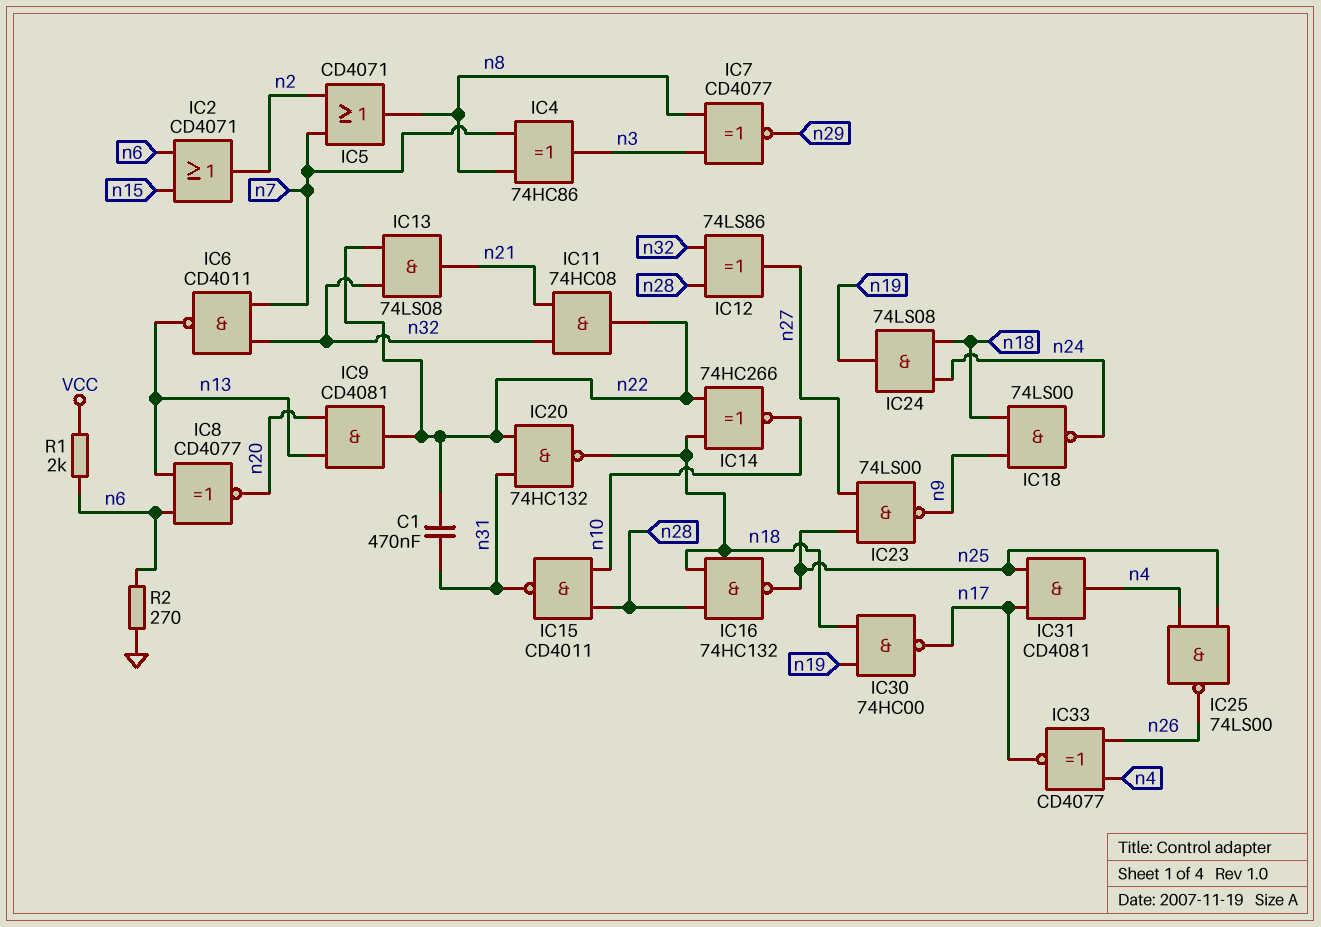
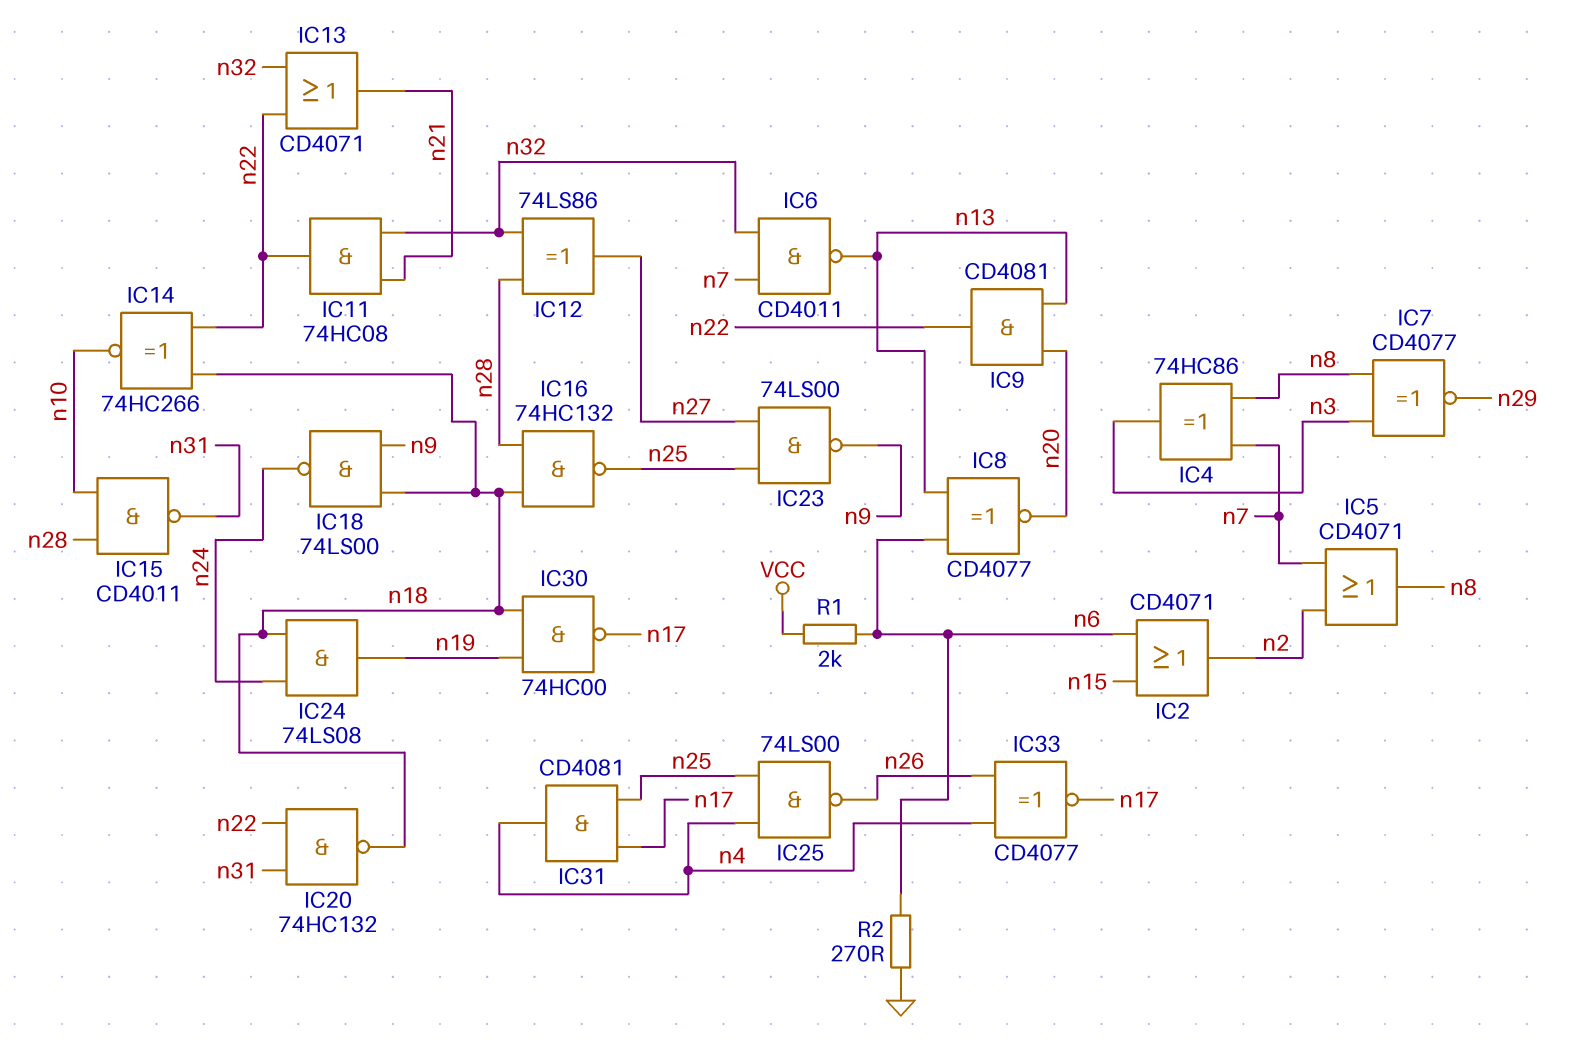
C1: 470nF (n22, n31) -> none
IC13: AND 74LS08 (in n22, in n32, out n21) -> OR CD4071 (in n22, in n32, out n21)

